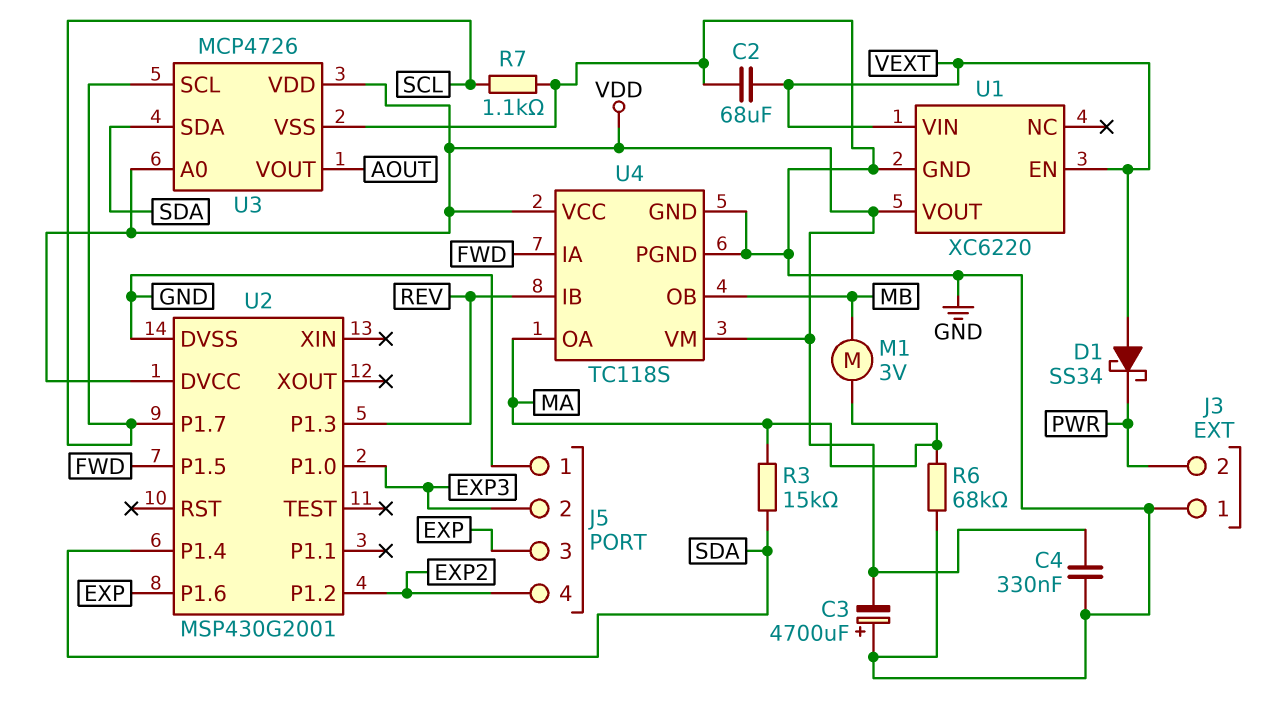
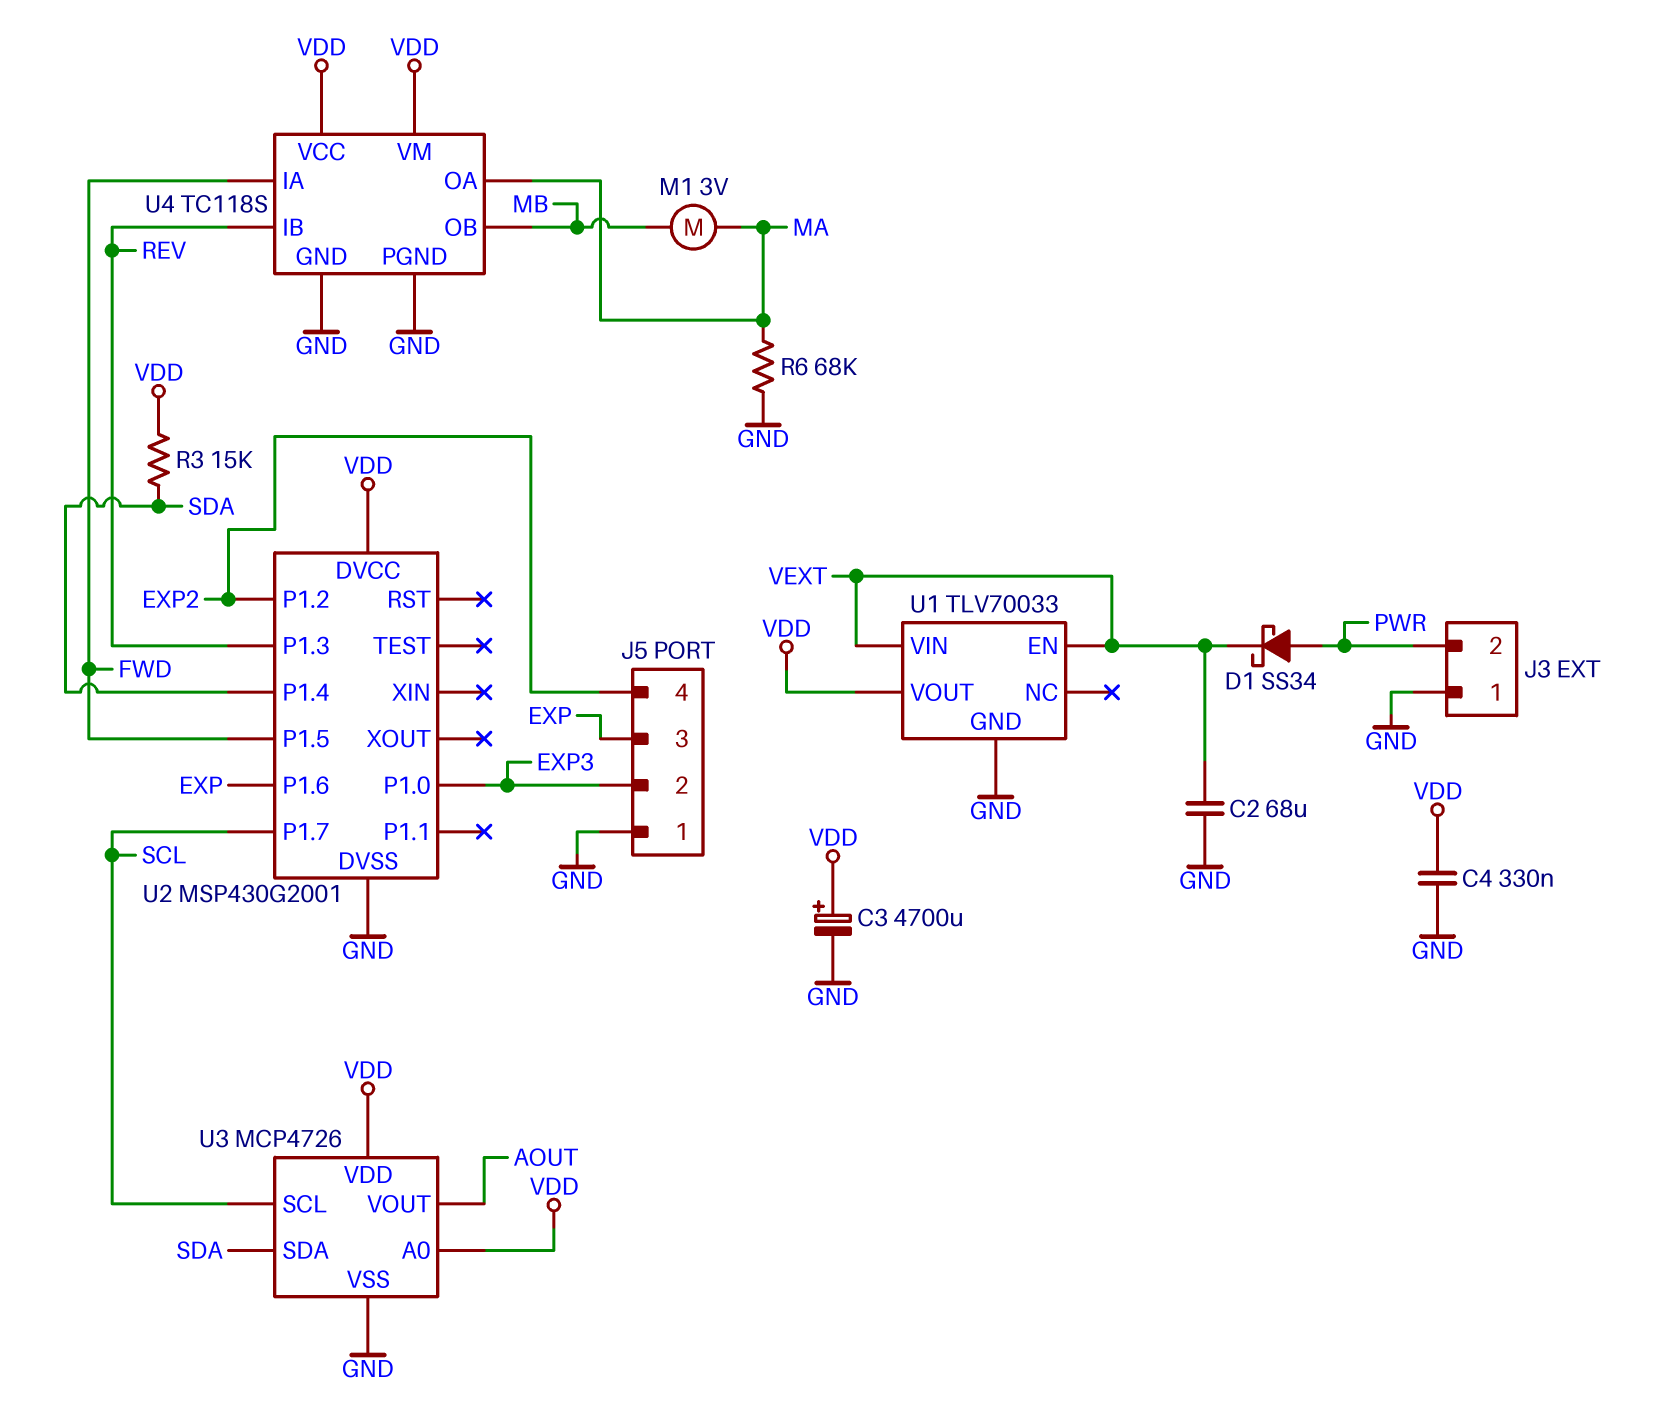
C3: 4700uF (plus GND, minus VDD) -> 4700uF (plus VDD, minus GND)
D1: schottky SS34 (A VEXT, K PWR) -> schottky SS34 (A PWR, K VEXT)
R3: 15k (MA, SDA) -> 15k (SDA, VDD)
R7: 1.1k (GND, SCL) -> none
U1: XC6220 -> TLV70033

